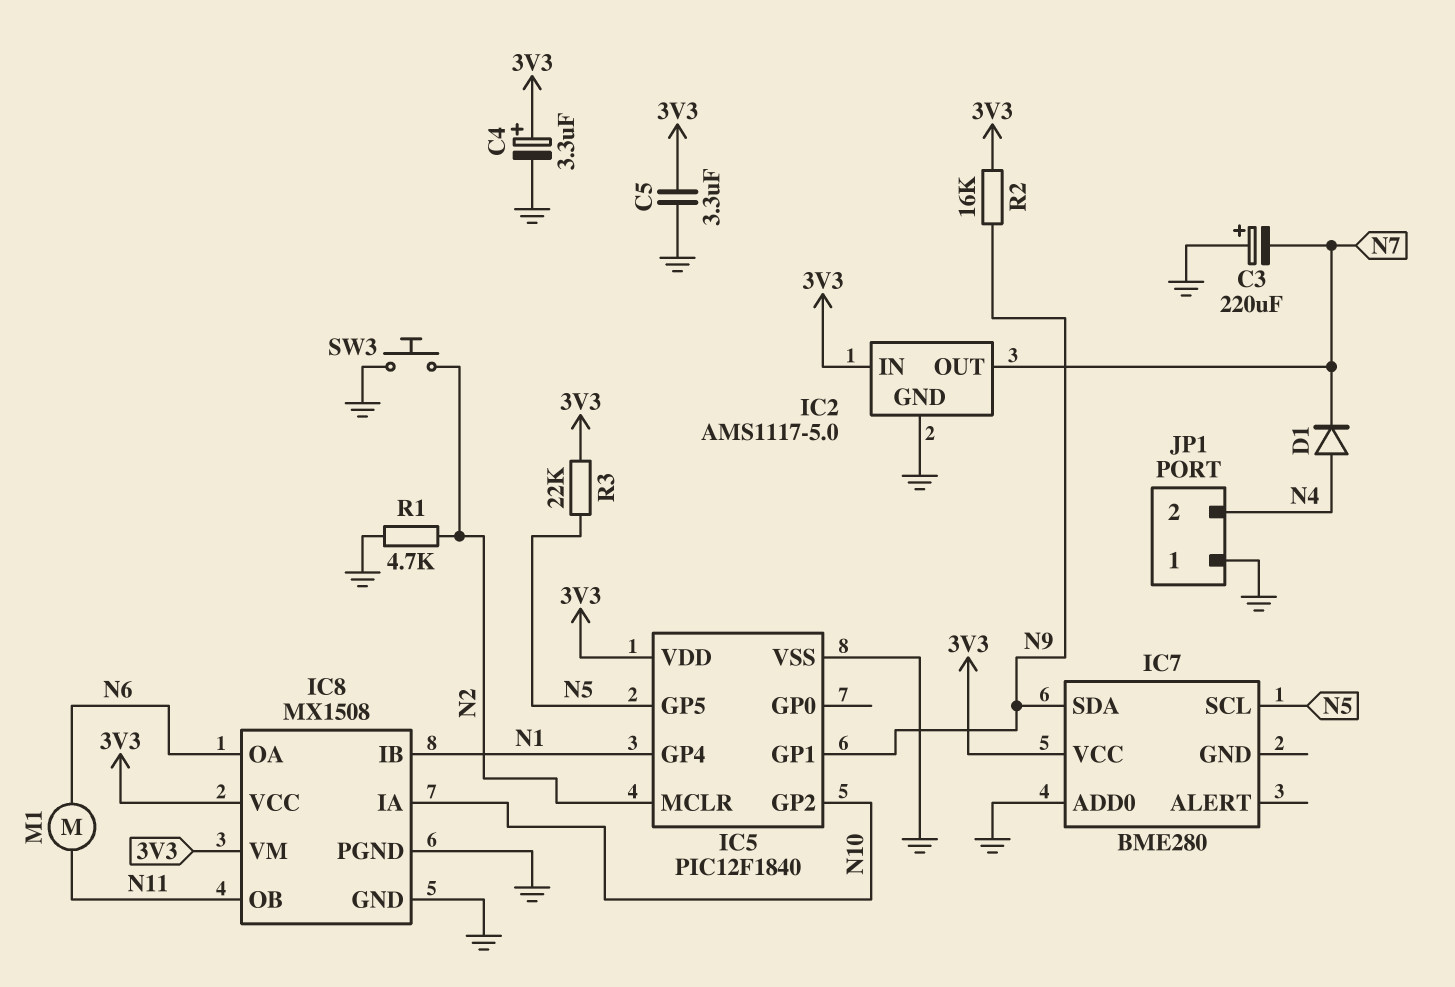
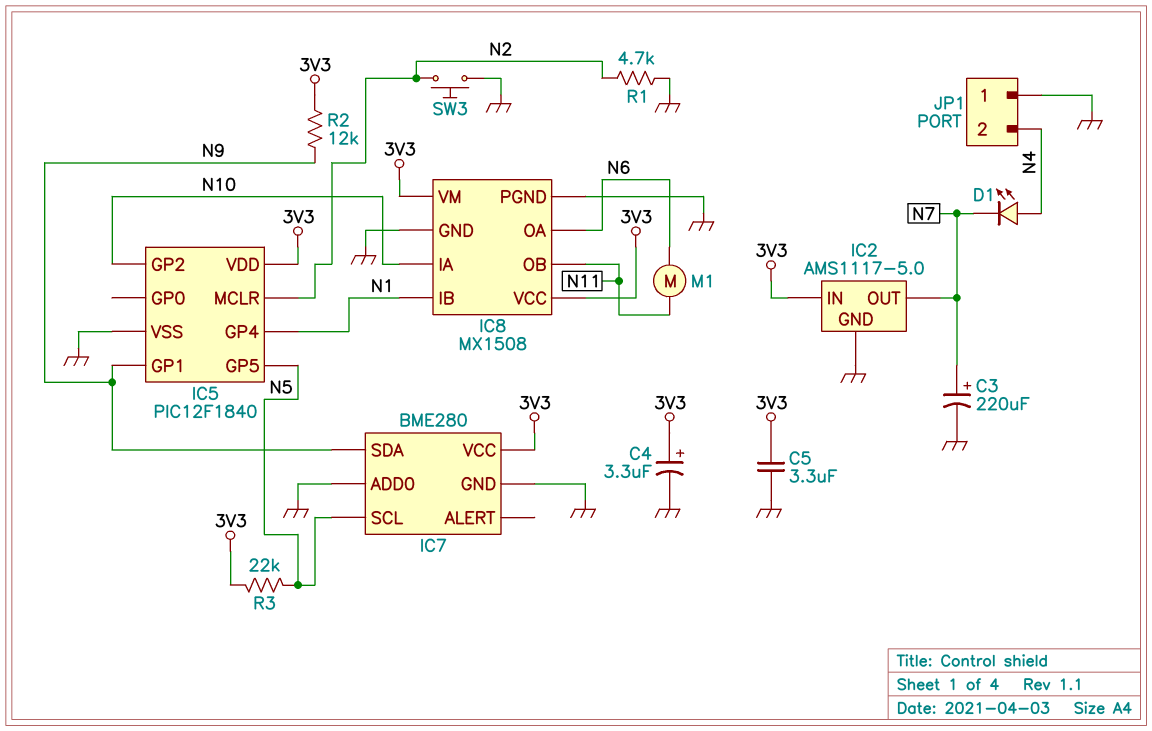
C3: 220uF (plus GND, minus N7) -> 220uF (plus N7, minus GND)
D1: diode (A N4, K N7) -> LED (A N4, K N7)
IC7 pin GND: none -> GND
R2: 16k (3V3, N9) -> 12k (3V3, N9)

